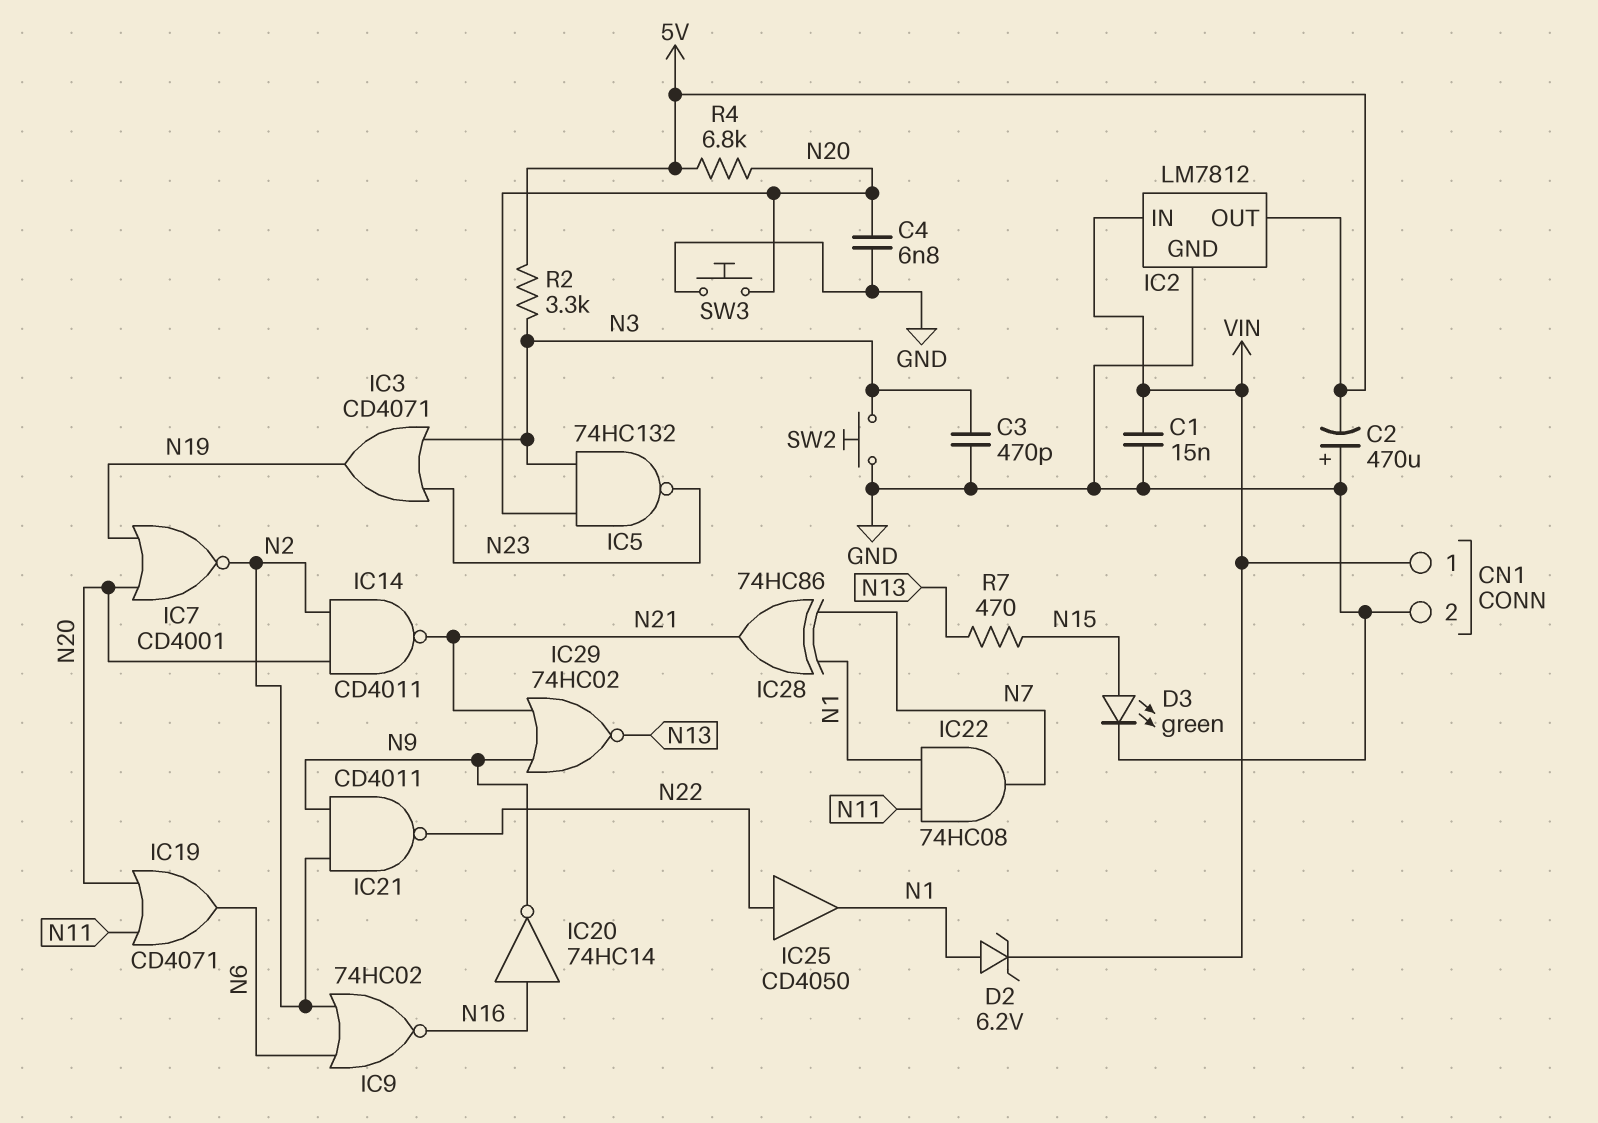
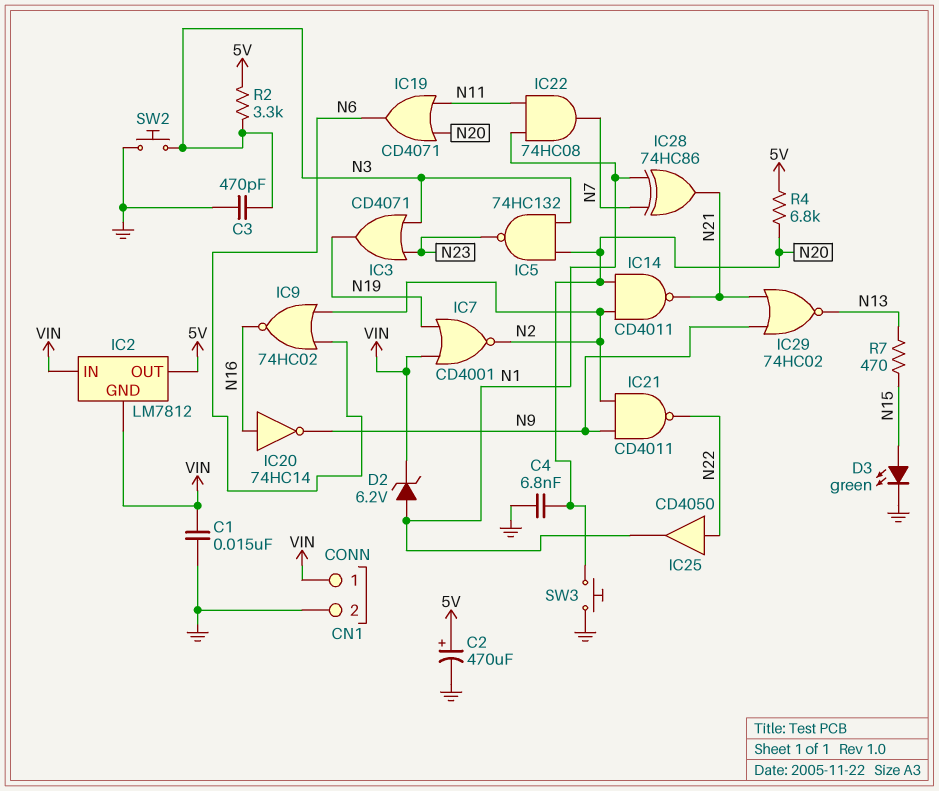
C2: 470uF (plus GND, minus 5V) -> 470uF (plus 5V, minus GND)
IC2 pin GND: GND -> VIN
IC7: NOR CD4001 (in N19, in N20, out N2) -> NOR CD4001 (in N19, in VIN, out N2)

